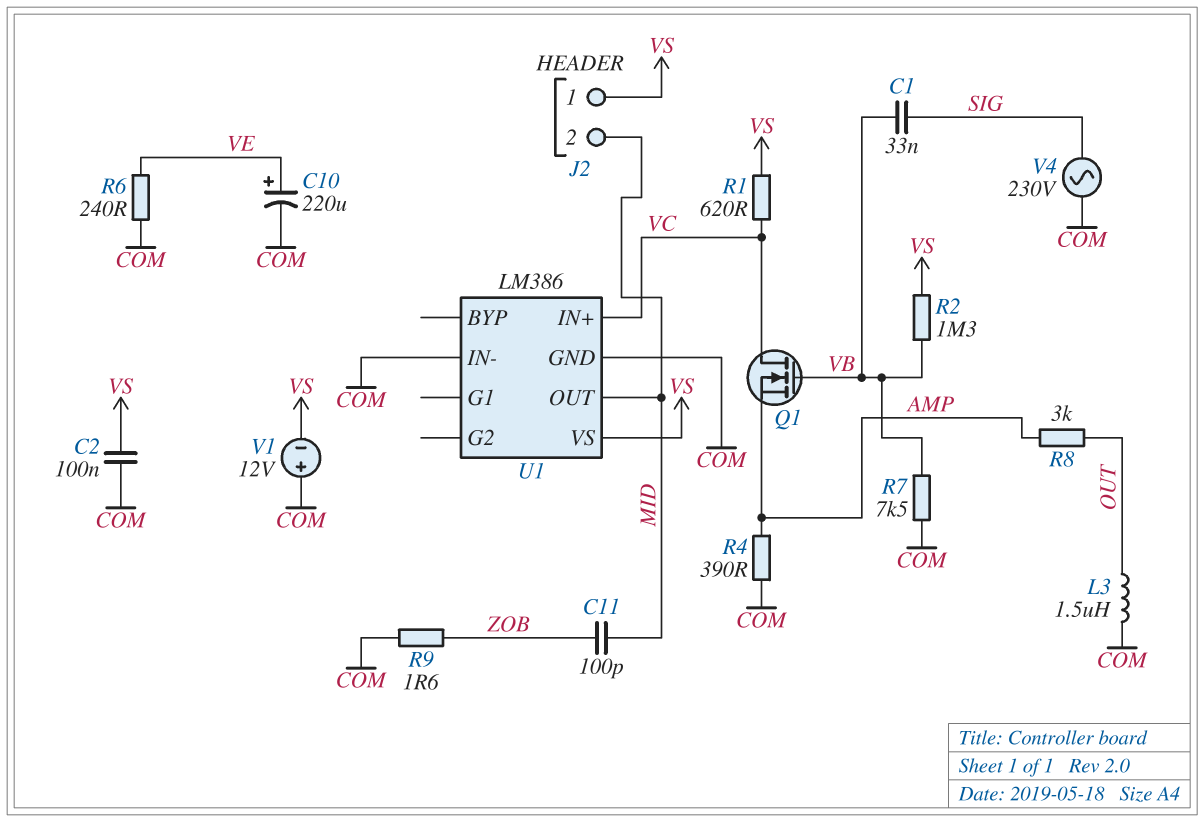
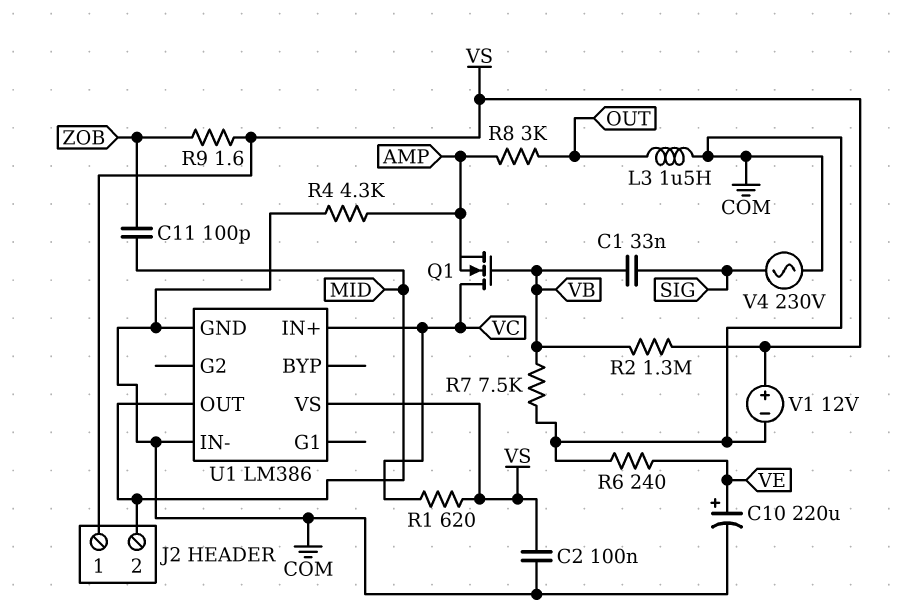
R4: 390 (AMP, COM) -> 4.3k (AMP, COM)
R9: 1.6 (COM, ZOB) -> 1.6 (VS, ZOB)
V1: 12V (plus COM, minus VS) -> 12V (plus VS, minus COM)

